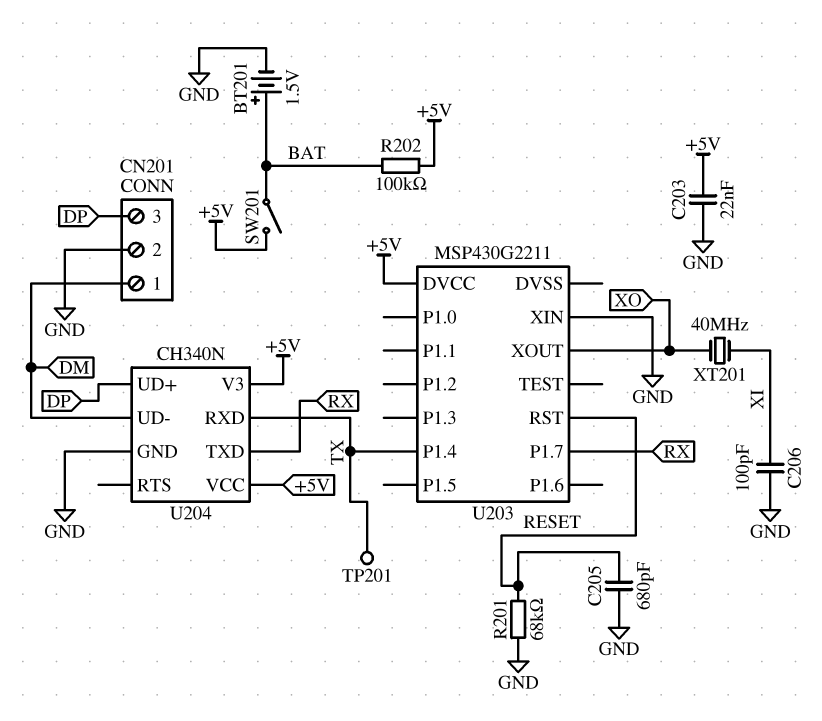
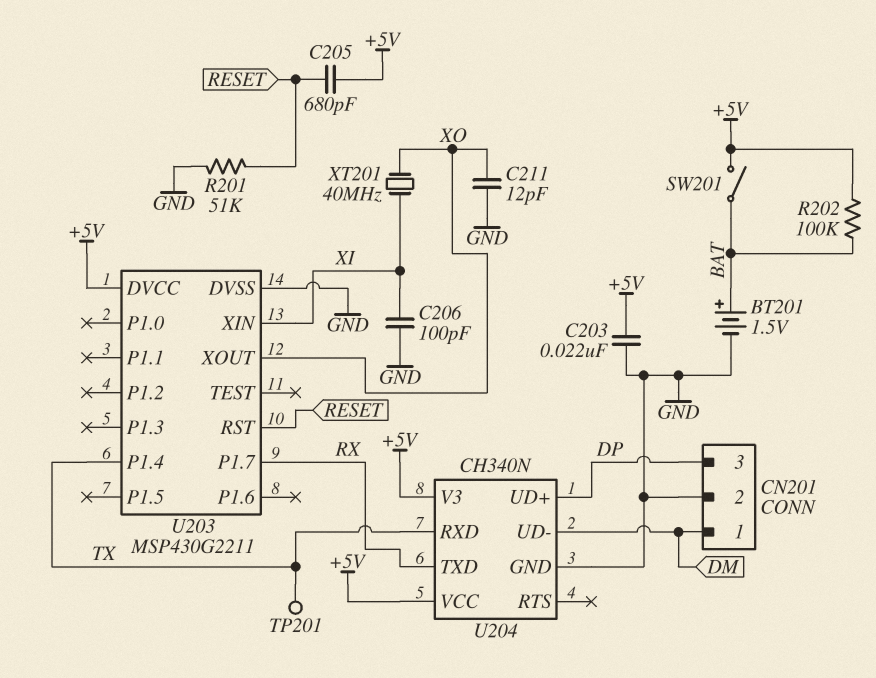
C205: 680pF (GND, RESET) -> 680pF (+5V, RESET)
C211: none -> 12pF (GND, XO)
R201: 68k (GND, RESET) -> 51k (GND, RESET)
U203 pin DVSS: none -> GND
U203 pin XIN: GND -> XI

